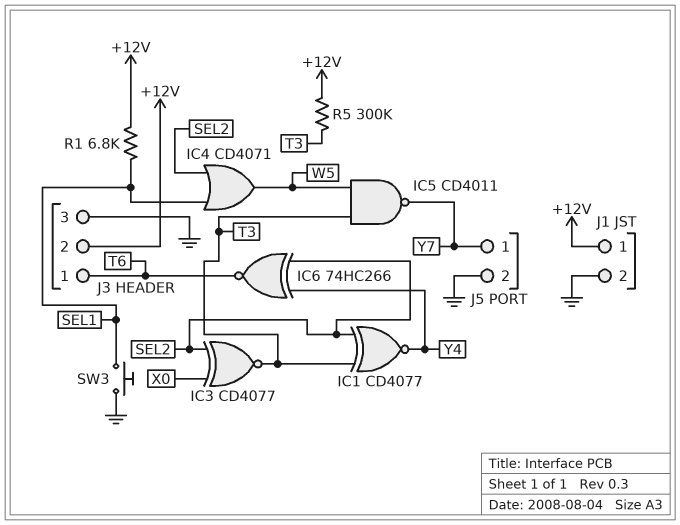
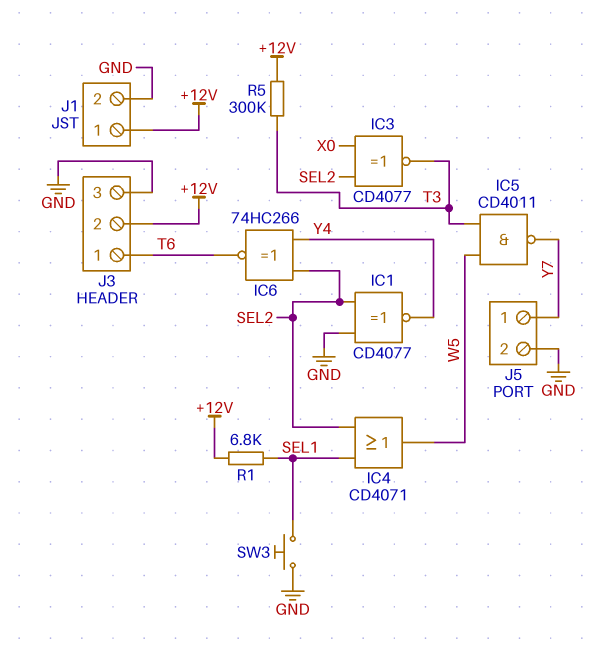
IC1: XNOR CD4077 (in SEL2, in T3, out Y4) -> XNOR CD4077 (in GND, in SEL2, out Y4)

